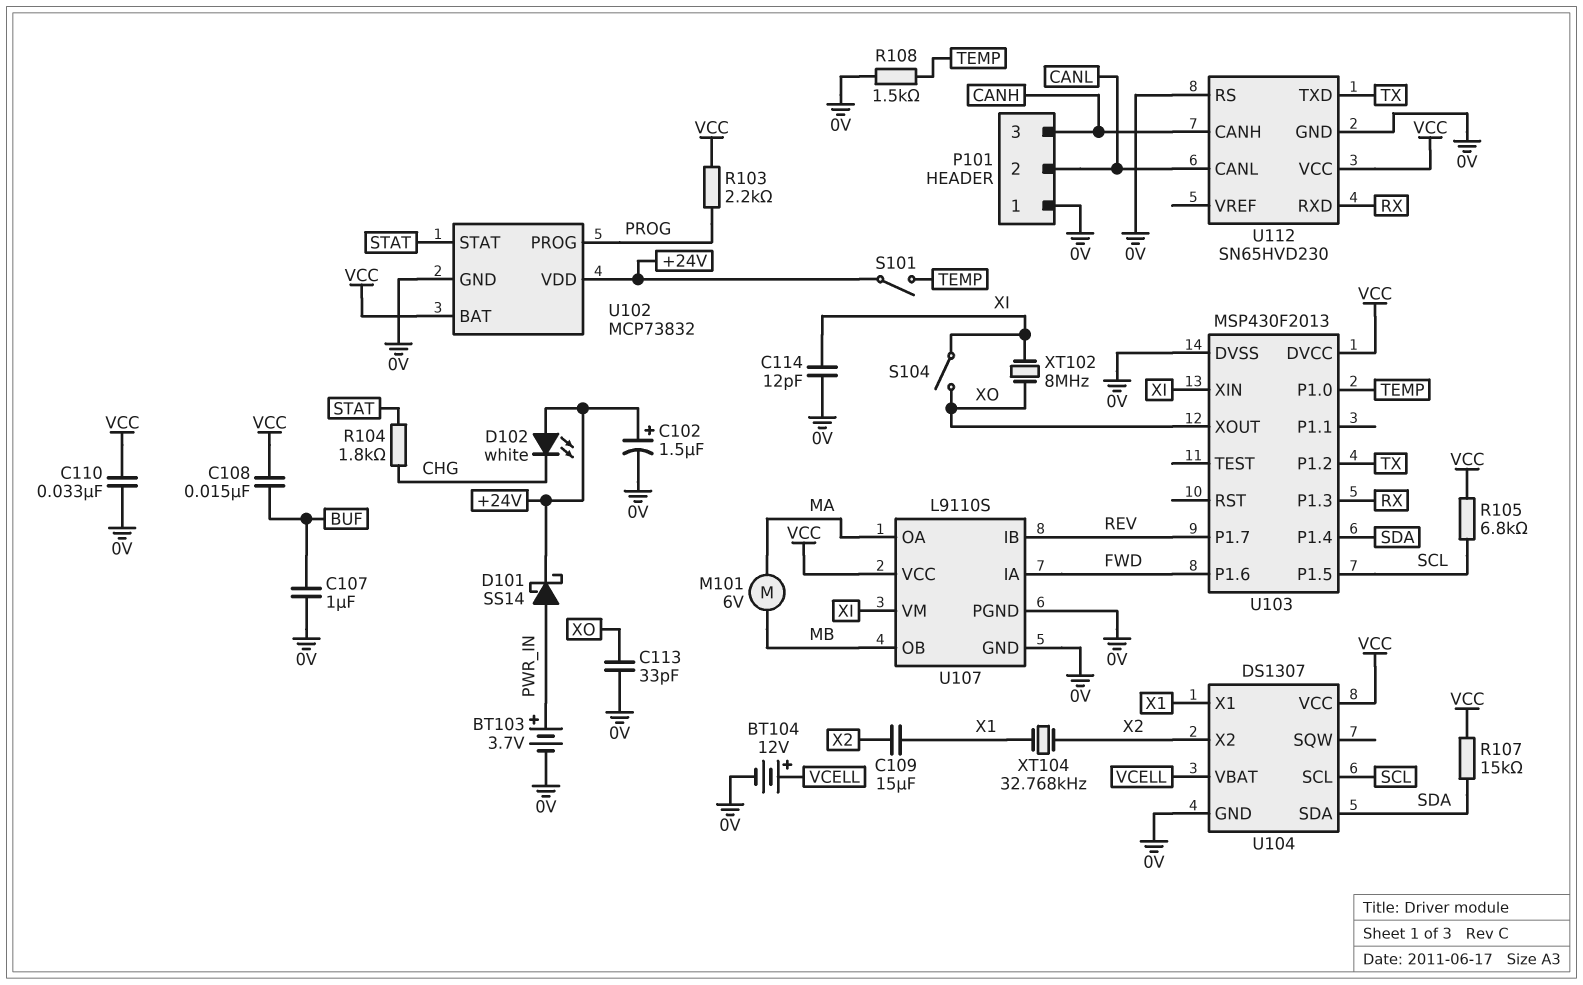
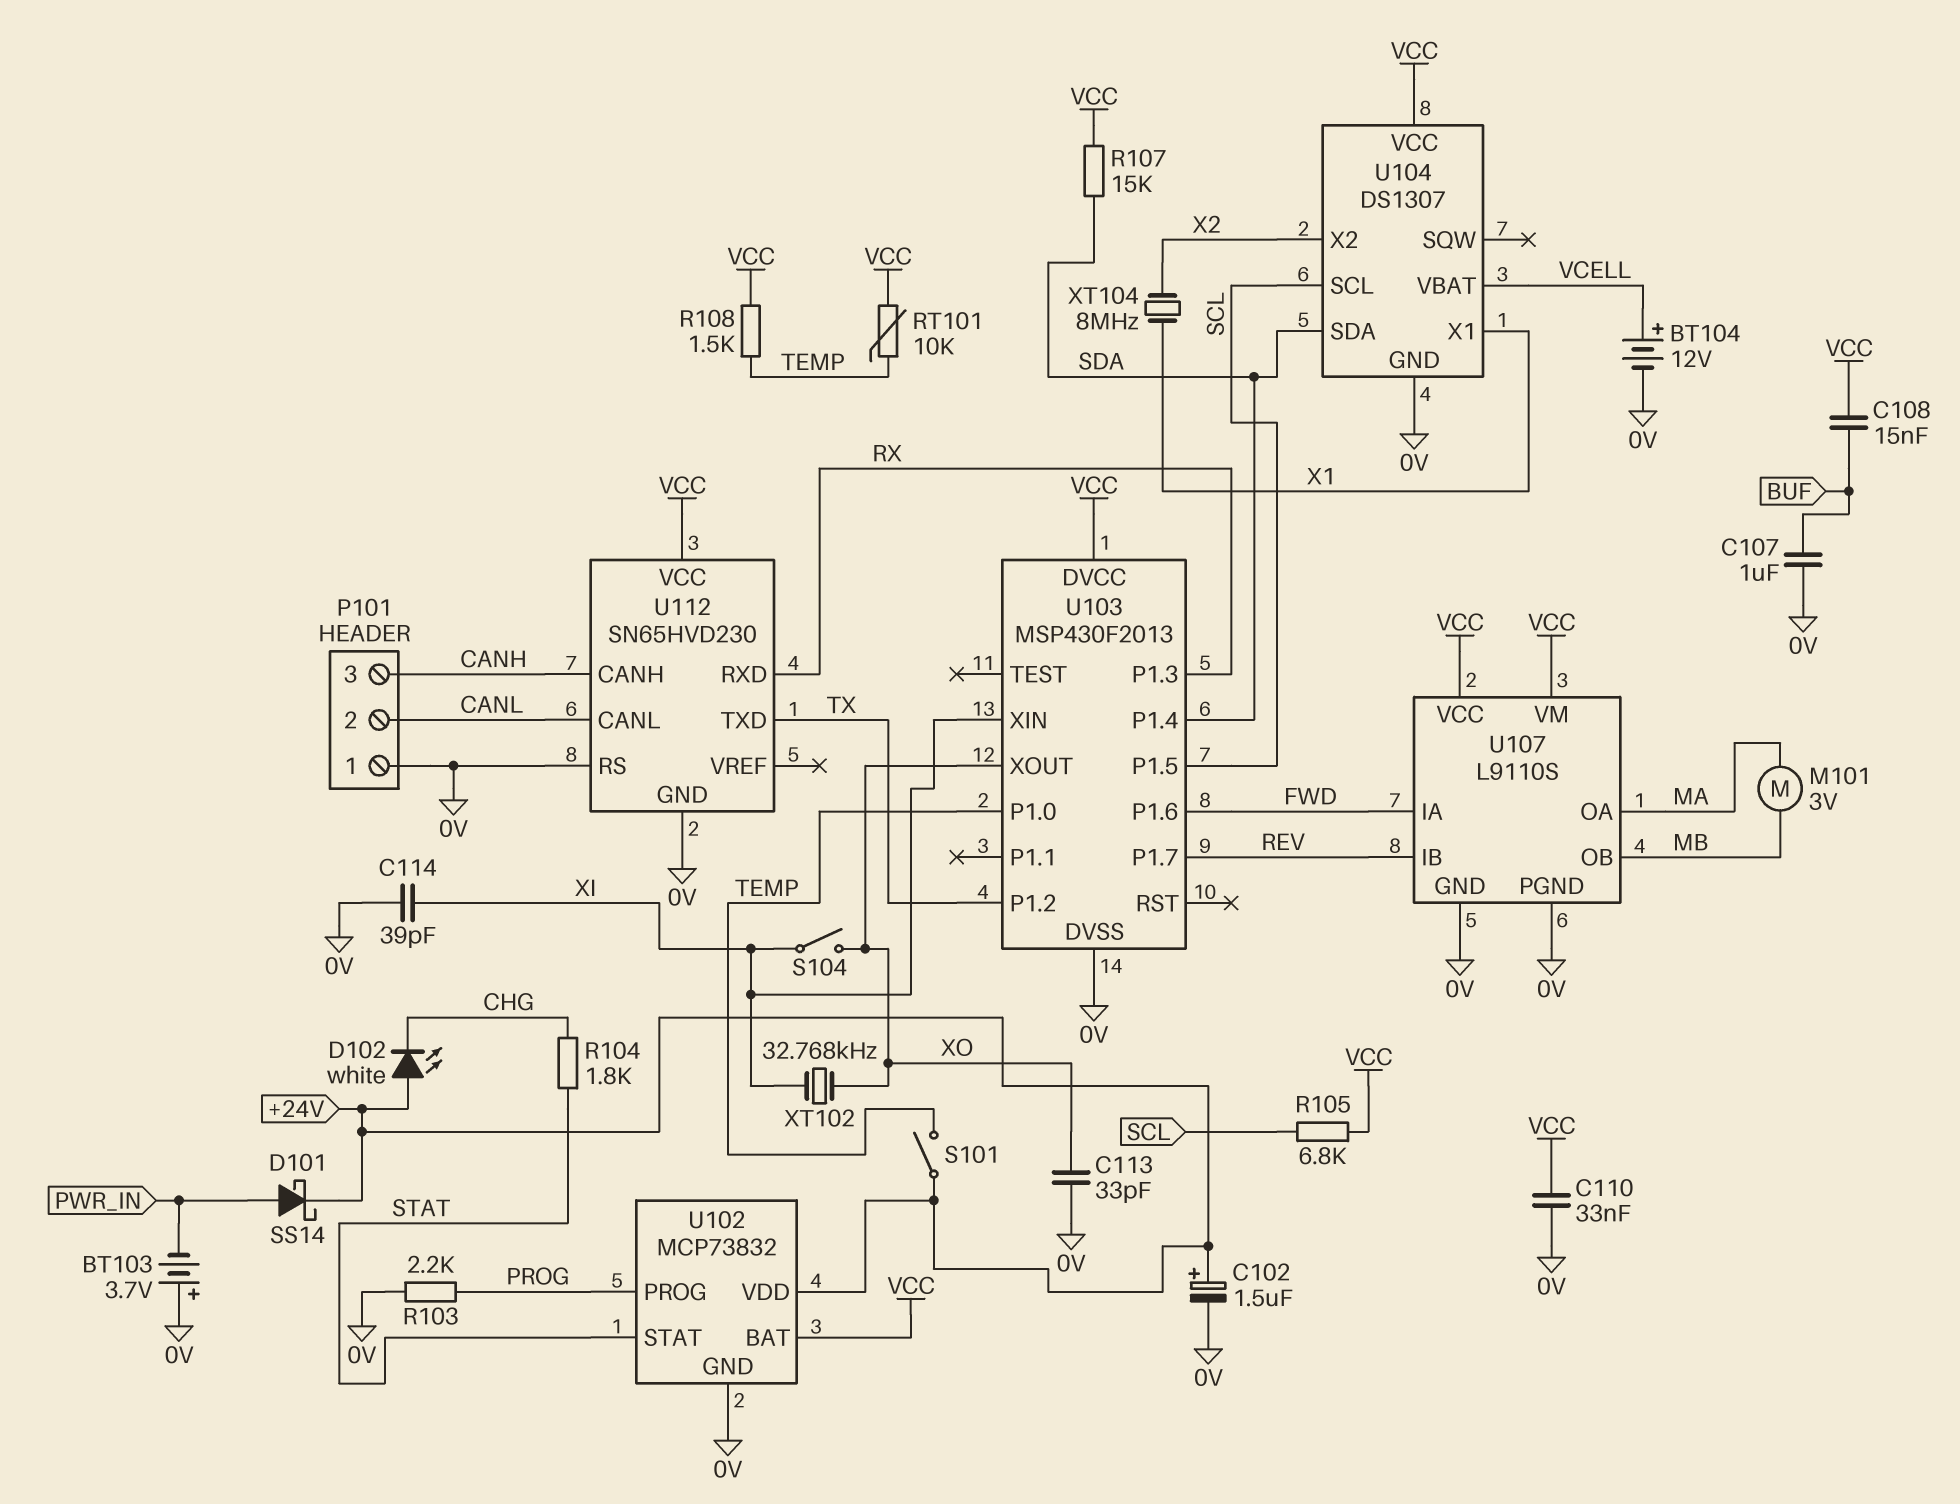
BT103: 3.7V (plus PWR_IN, minus 0V) -> 3.7V (plus 0V, minus PWR_IN)
C109: 15uF (X1, X2) -> none
C114: 12pF (0V, XI) -> 39pF (0V, XI)
M101: motor 6V (MA, MB) -> motor 3V (MA, MB)
R103: 2.2k (PROG, VCC) -> 2.2k (0V, PROG)
R108: 1.5k (0V, TEMP) -> 1.5k (TEMP, VCC)
RT101: none -> 10k (TEMP, VCC)
U107 pin VM: XI -> VCC
XT102: 8MHz (XI, XO) -> 32.768kHz (XI, XO)
XT104: 32.768kHz (X1, X2) -> 8MHz (X1, X2)

